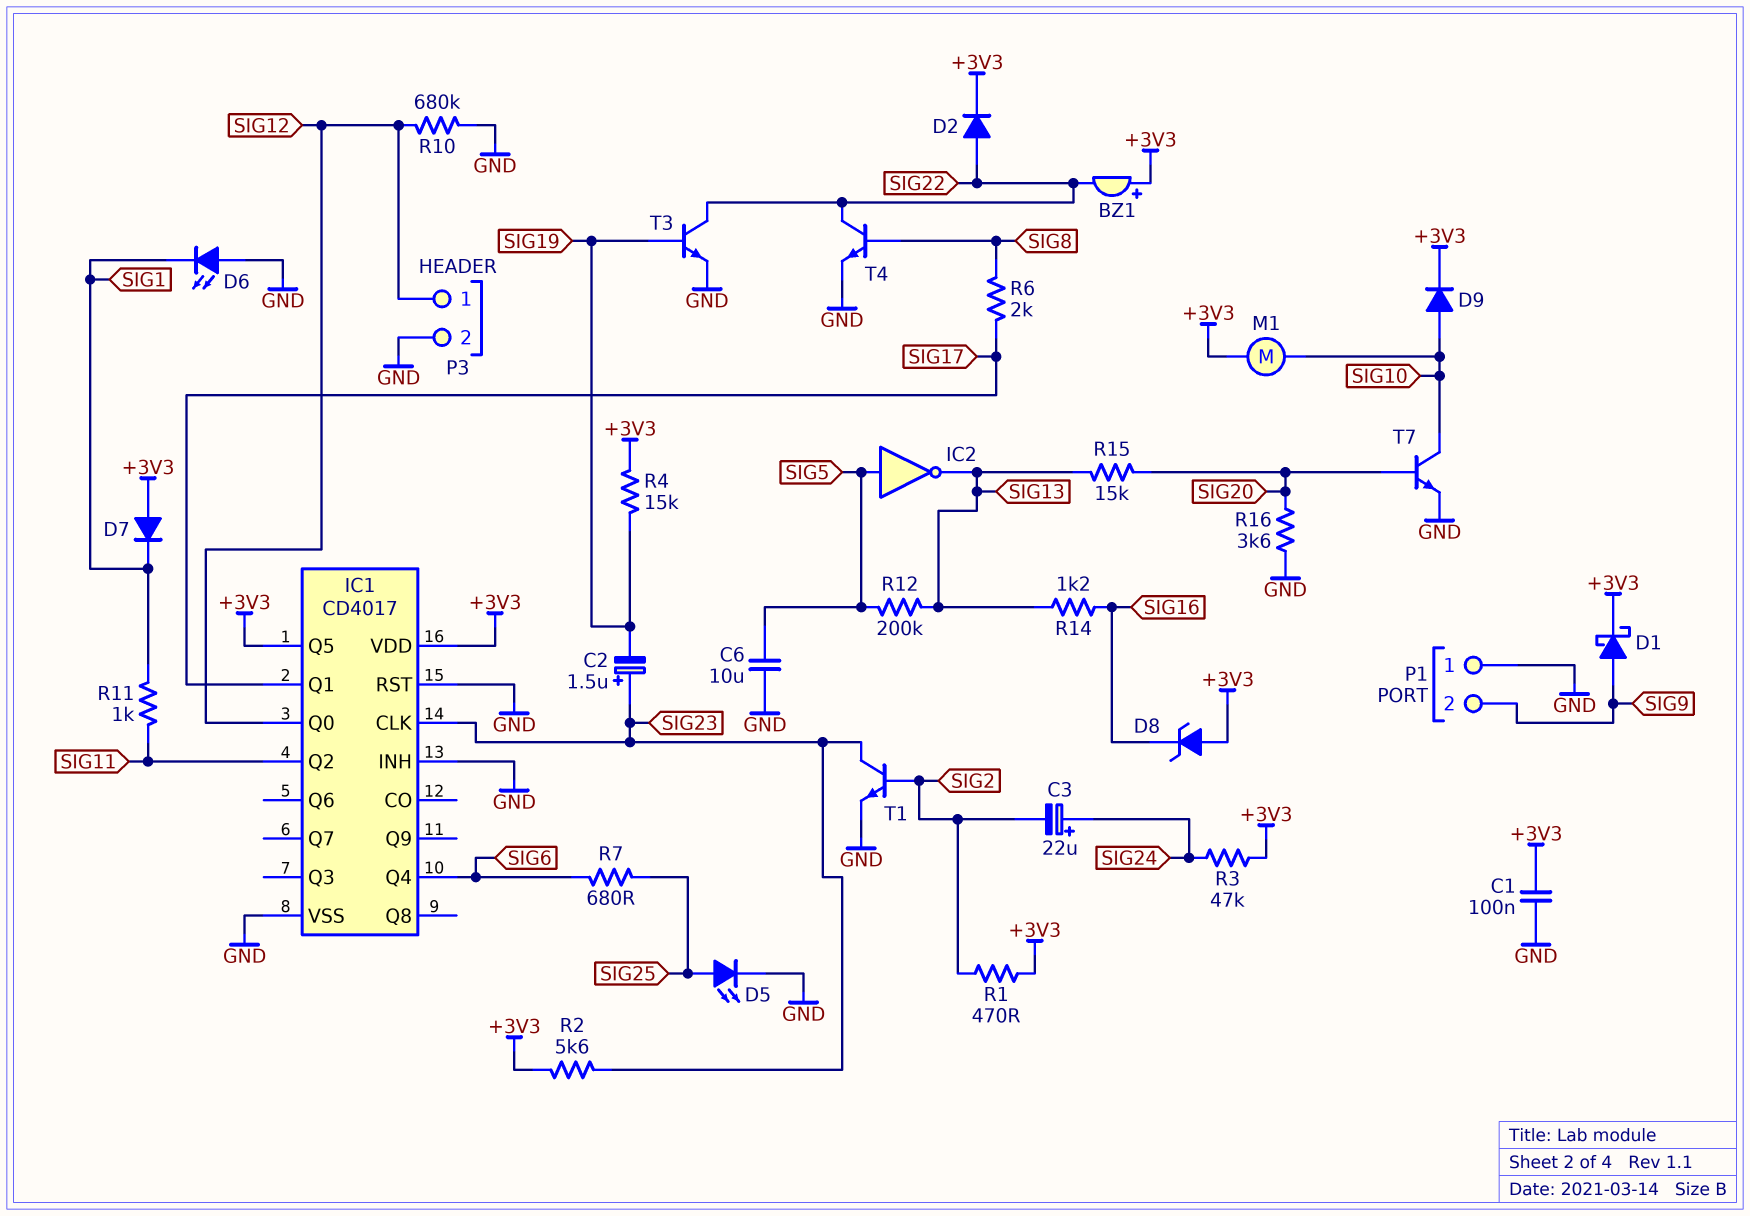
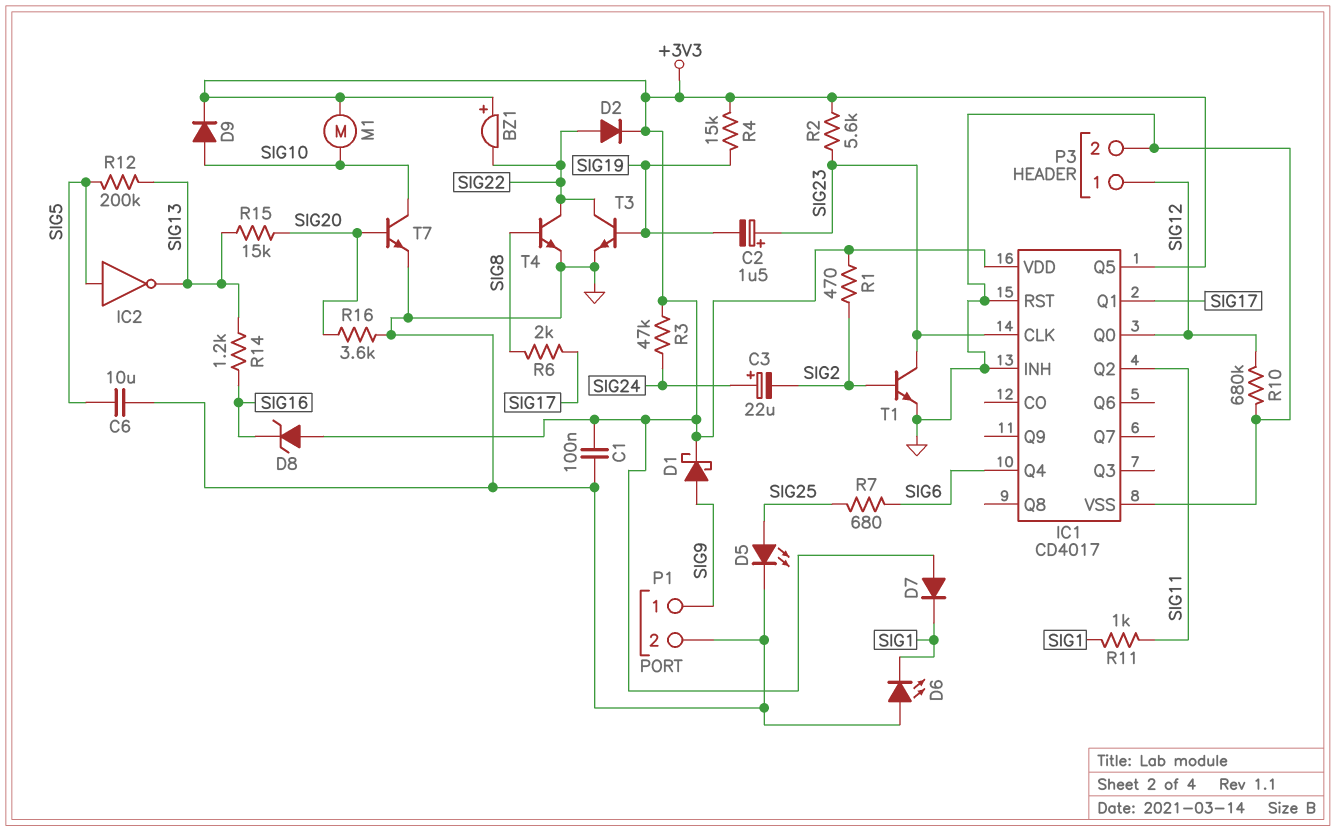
P1 pin 1: GND -> SIG9
P1 pin 2: SIG9 -> GND

